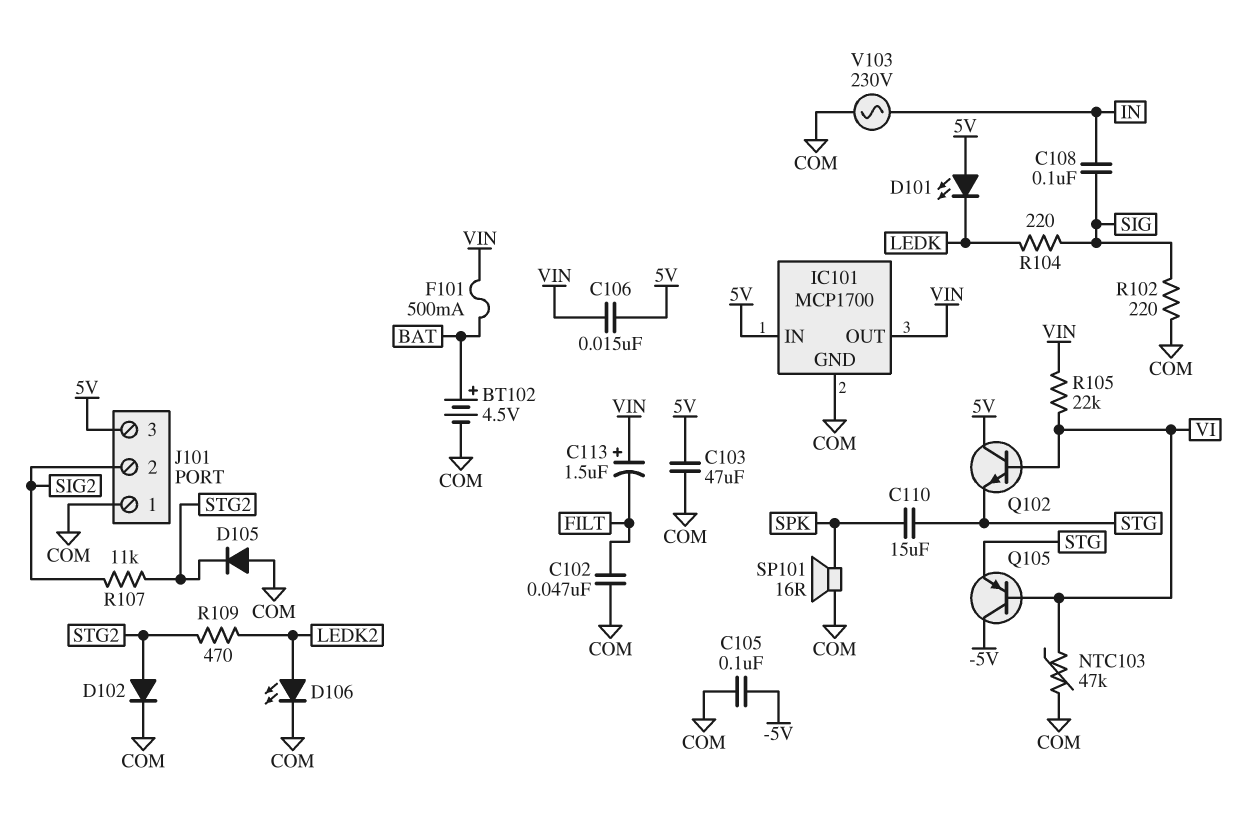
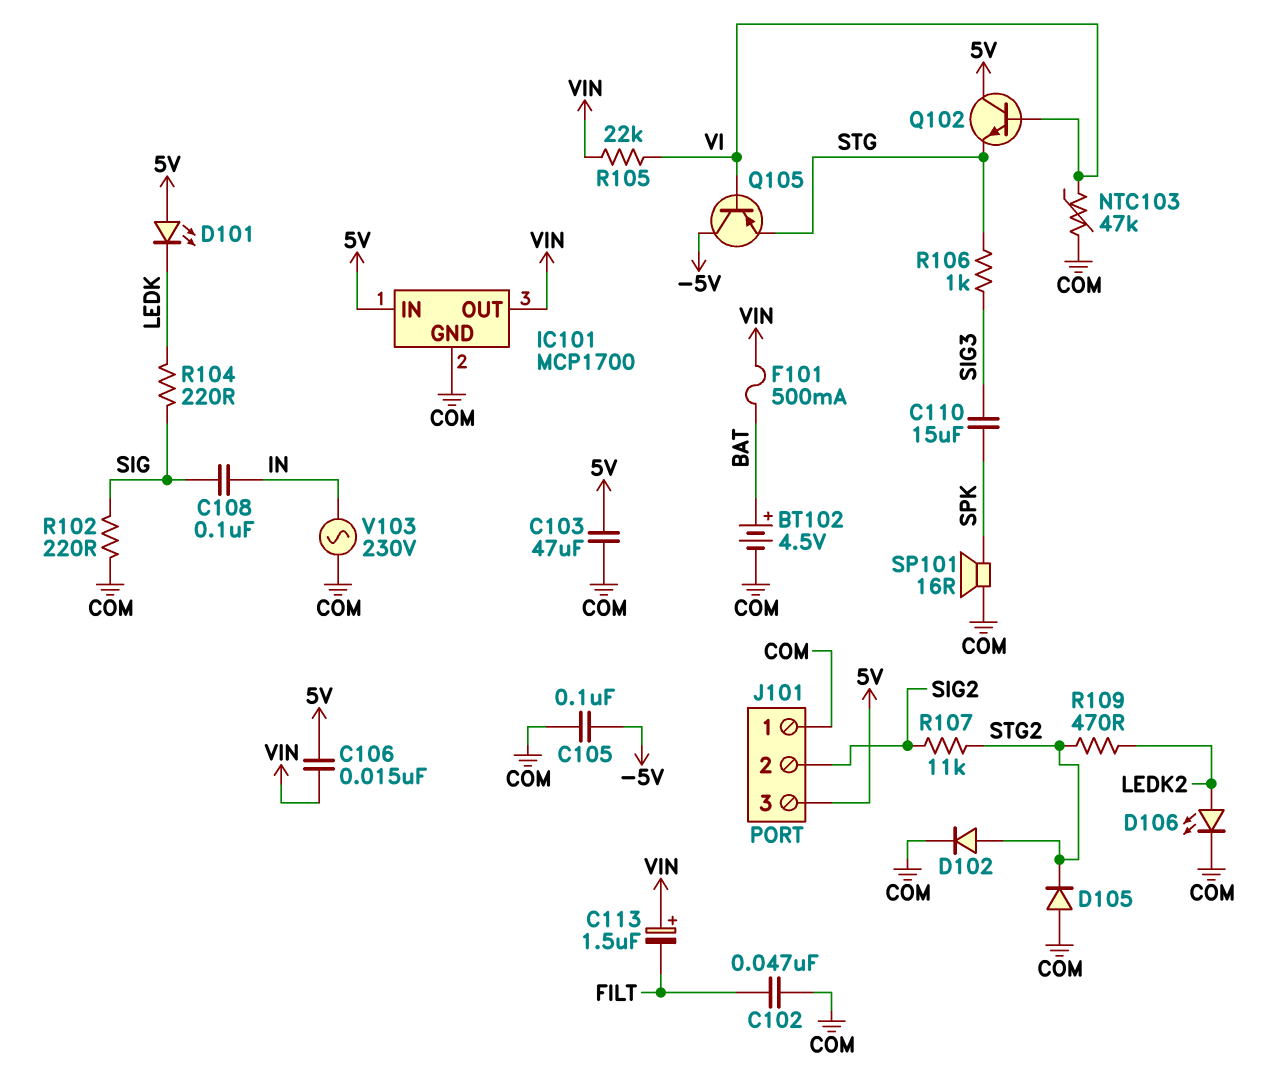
C110: 15uF (SPK, STG) -> 15uF (SIG3, SPK)
R106: none -> 1k (SIG3, STG)

